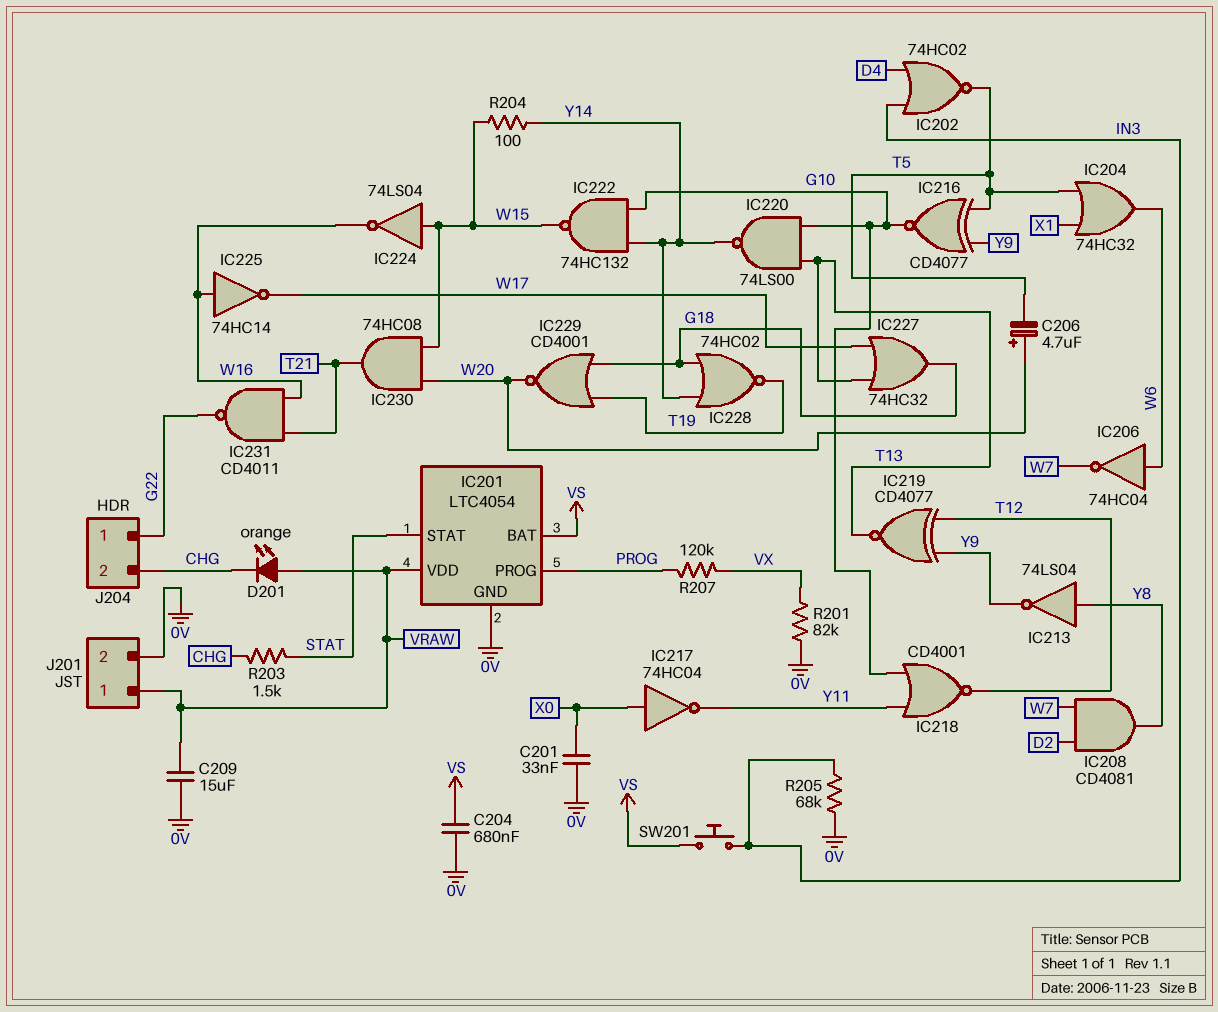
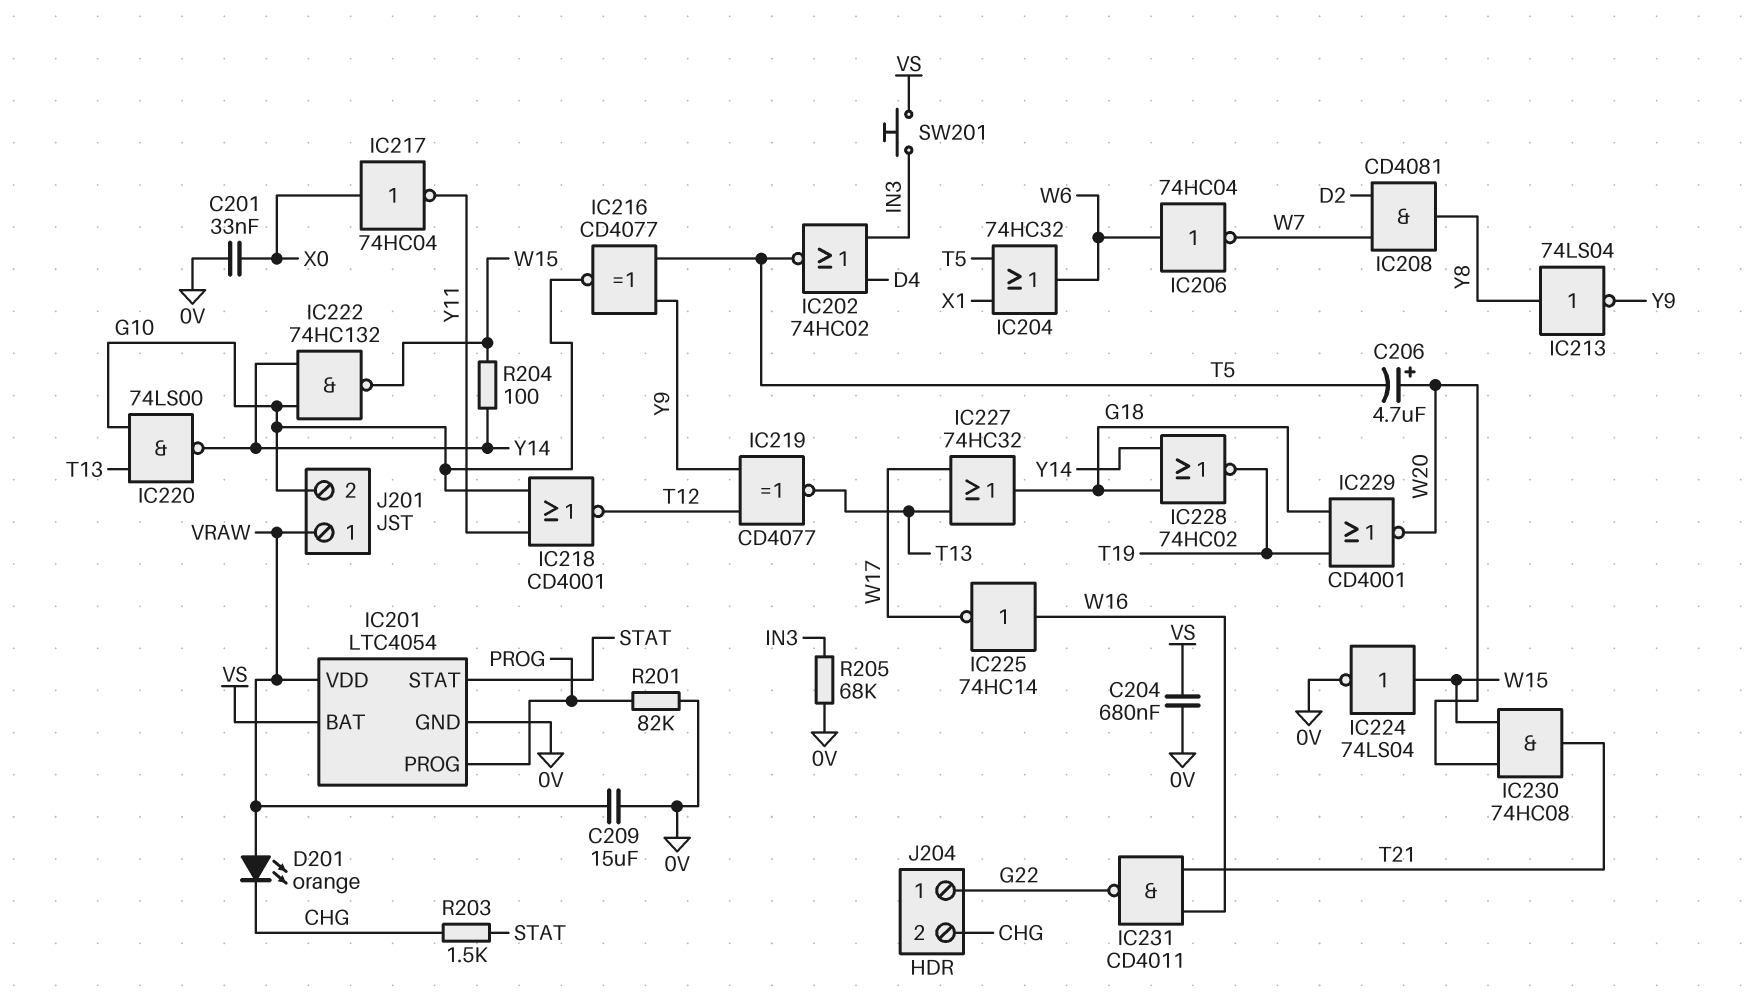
IC224: NOT 74LS04 (in W15, out W16) -> NOT 74LS04 (in W15, out 0V)
J201 pin 2: 0V -> G10
R201: 82k (0V, VX) -> 82k (0V, PROG)
R207: 120k (PROG, VX) -> none

